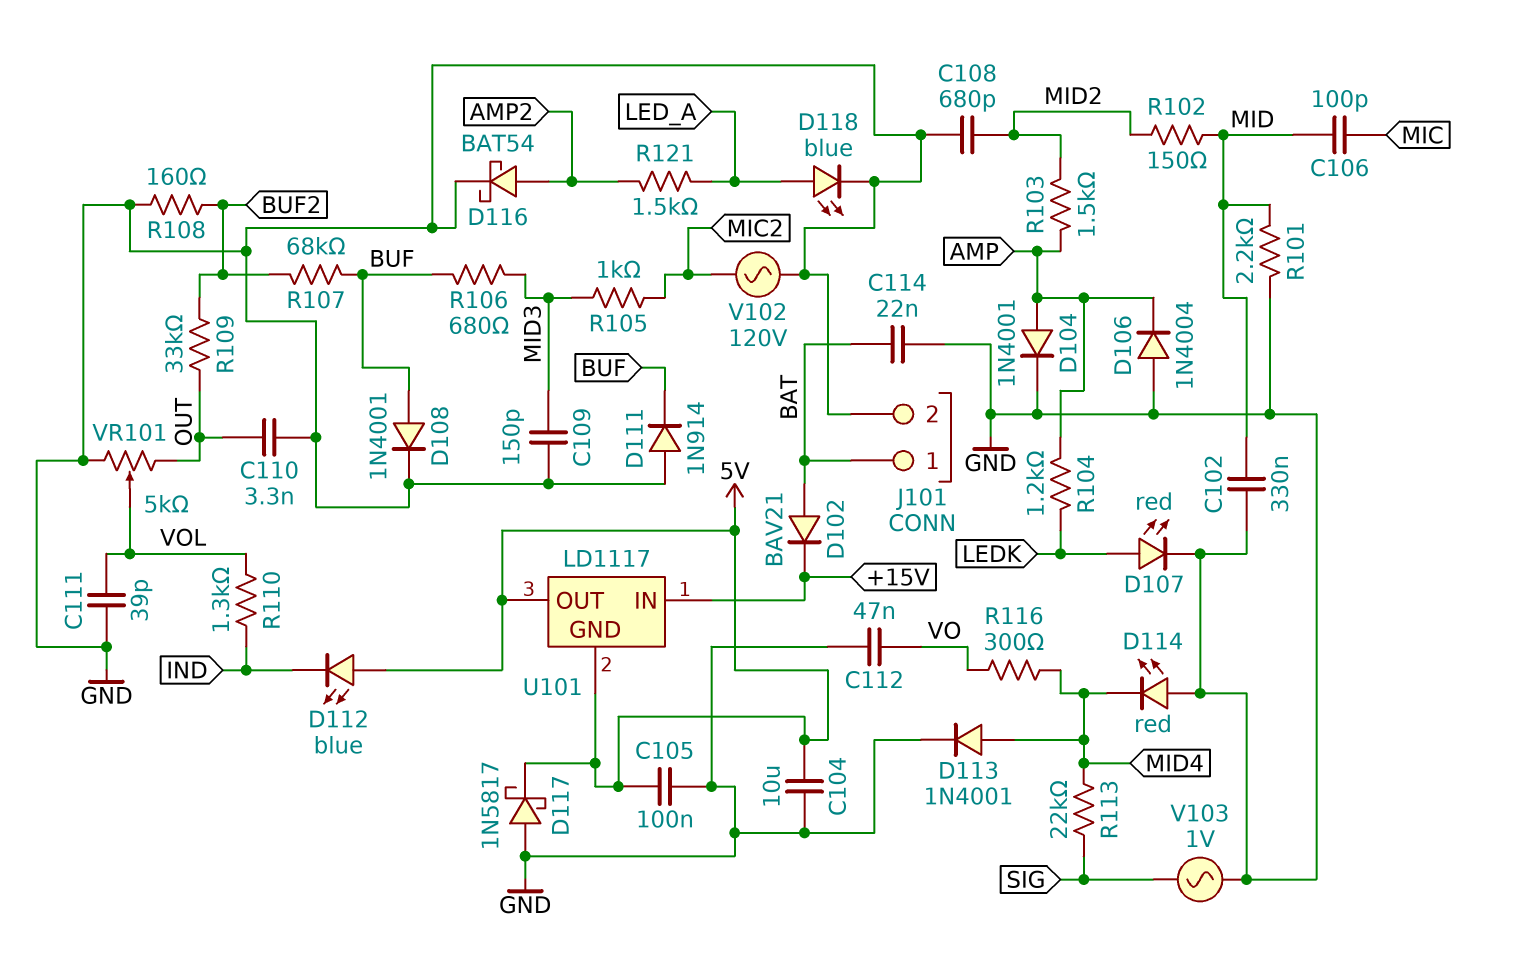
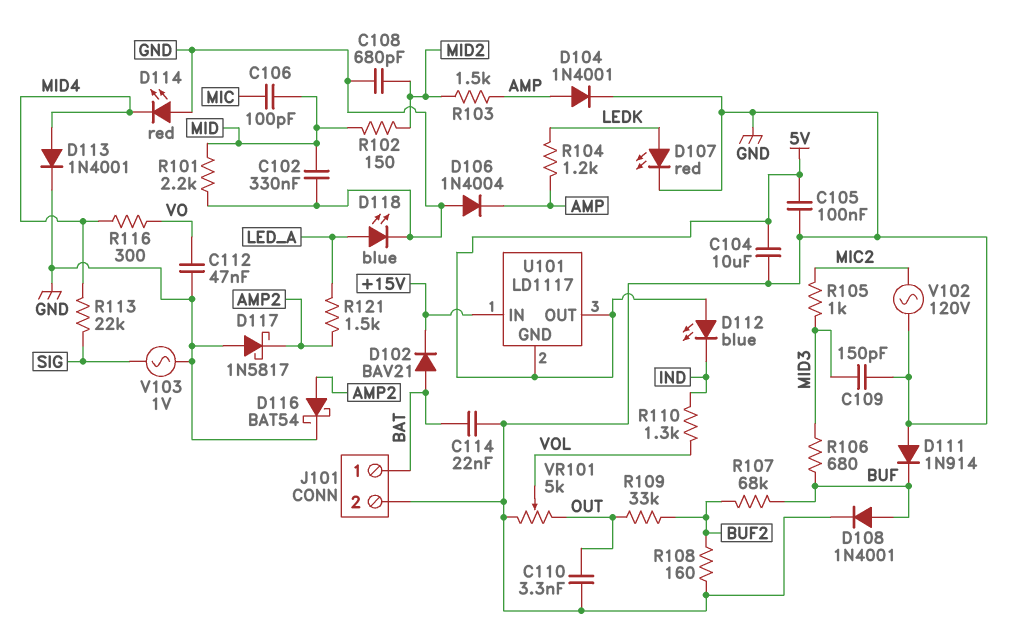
C111: 39pF (GND, VOL) -> none
D117: schottky 1N5817 (A GND, K 5V) -> schottky 1N5817 (A GND, K AMP2)

